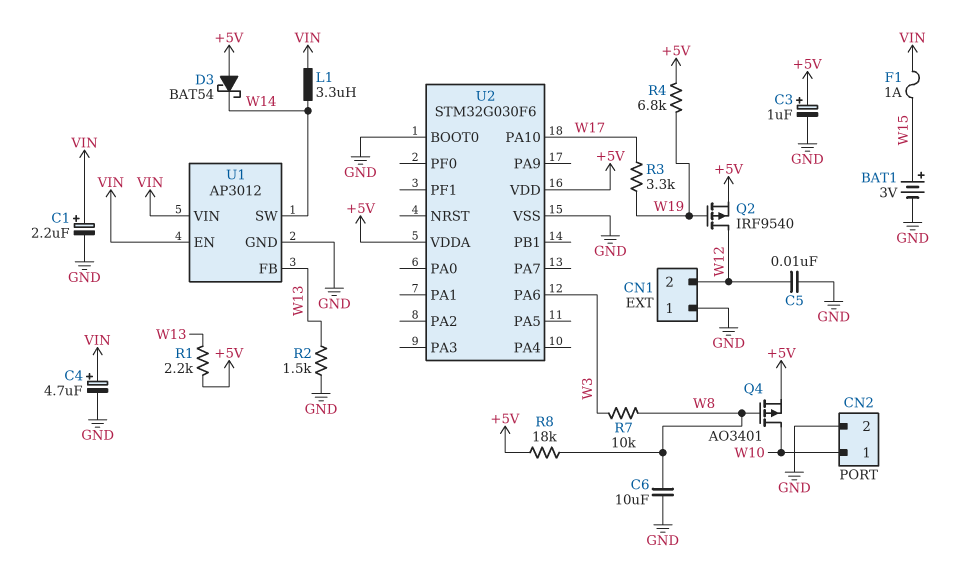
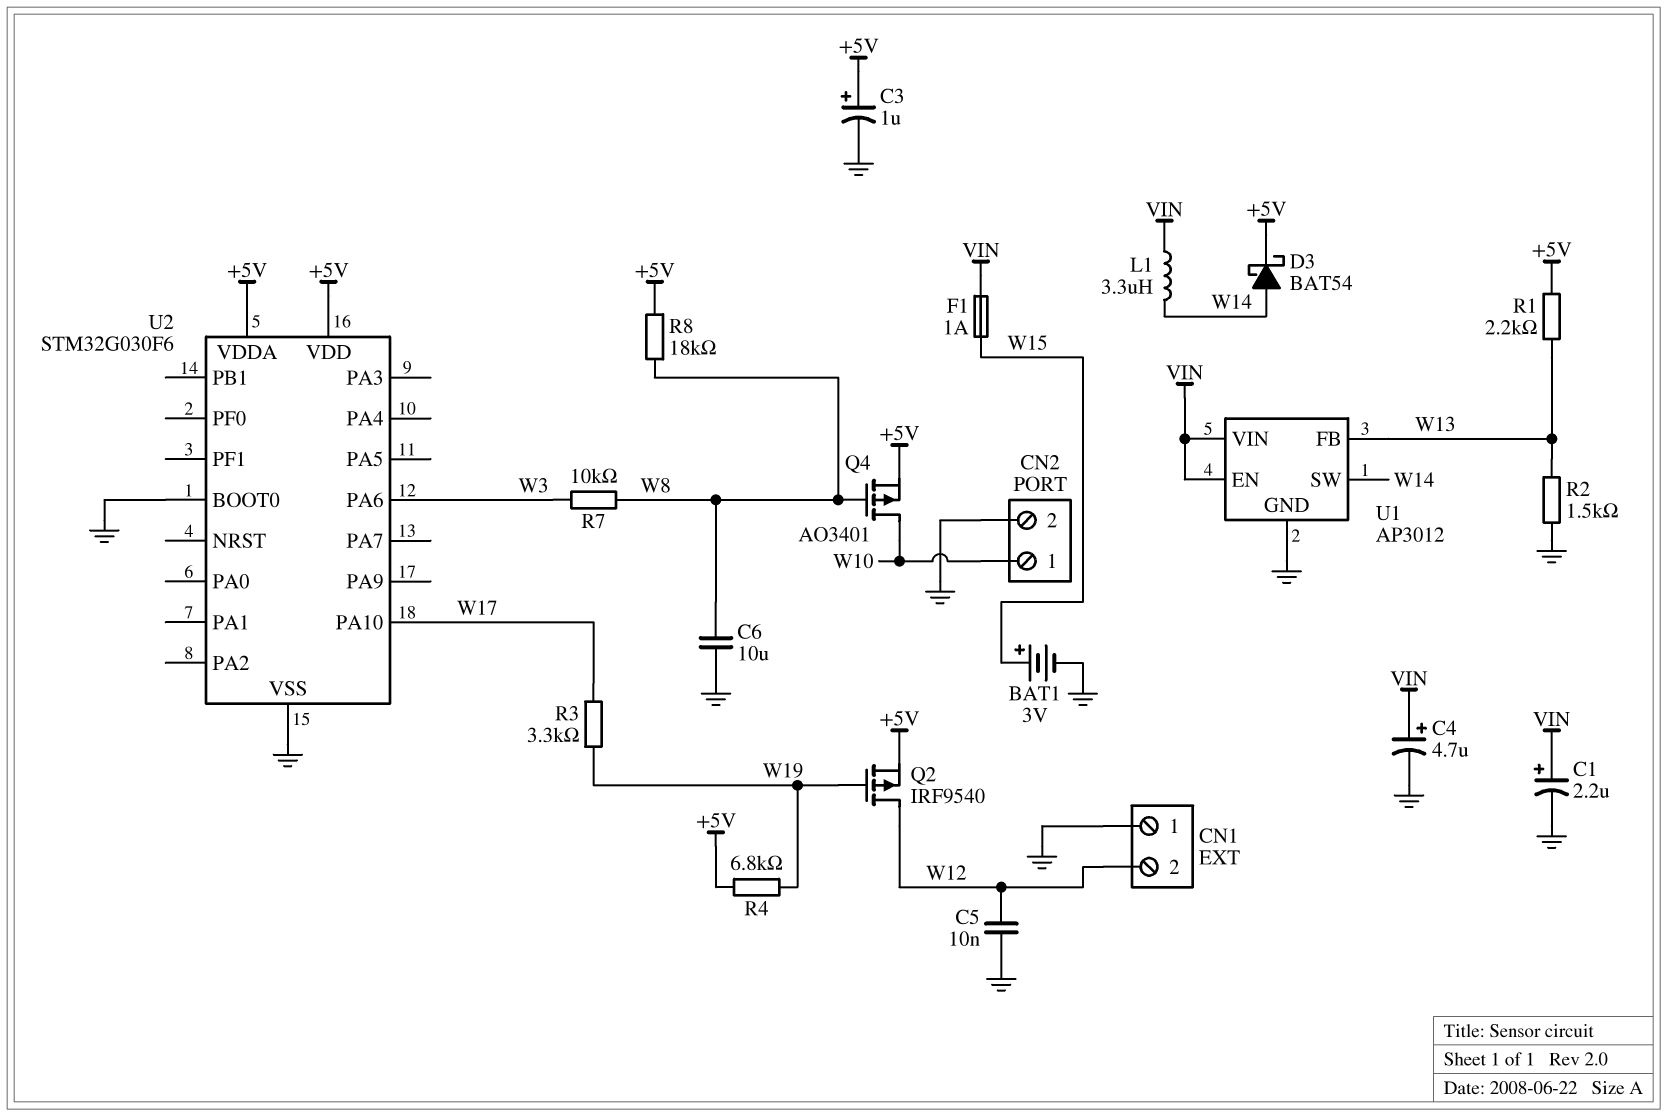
D3: schottky BAT54 (A +5V, K W14) -> schottky BAT54 (A W14, K +5V)

